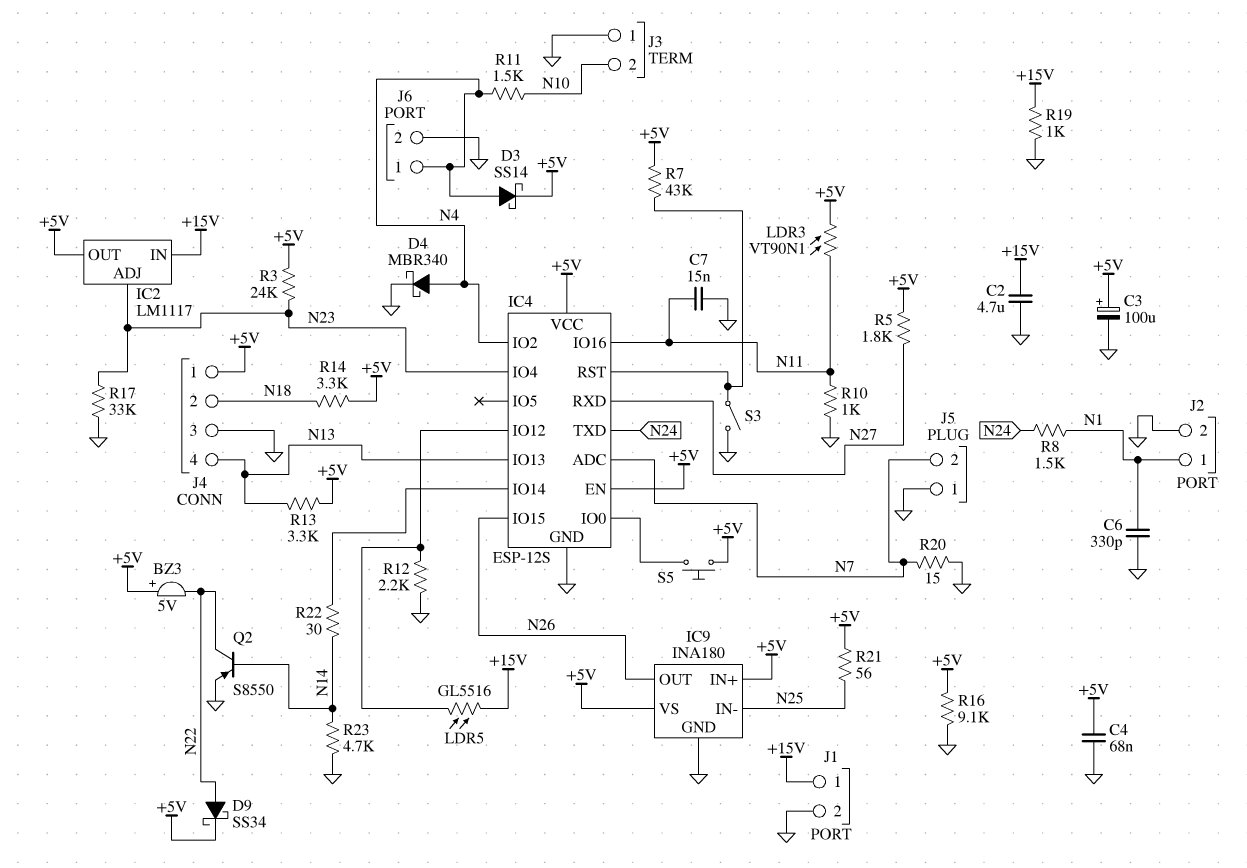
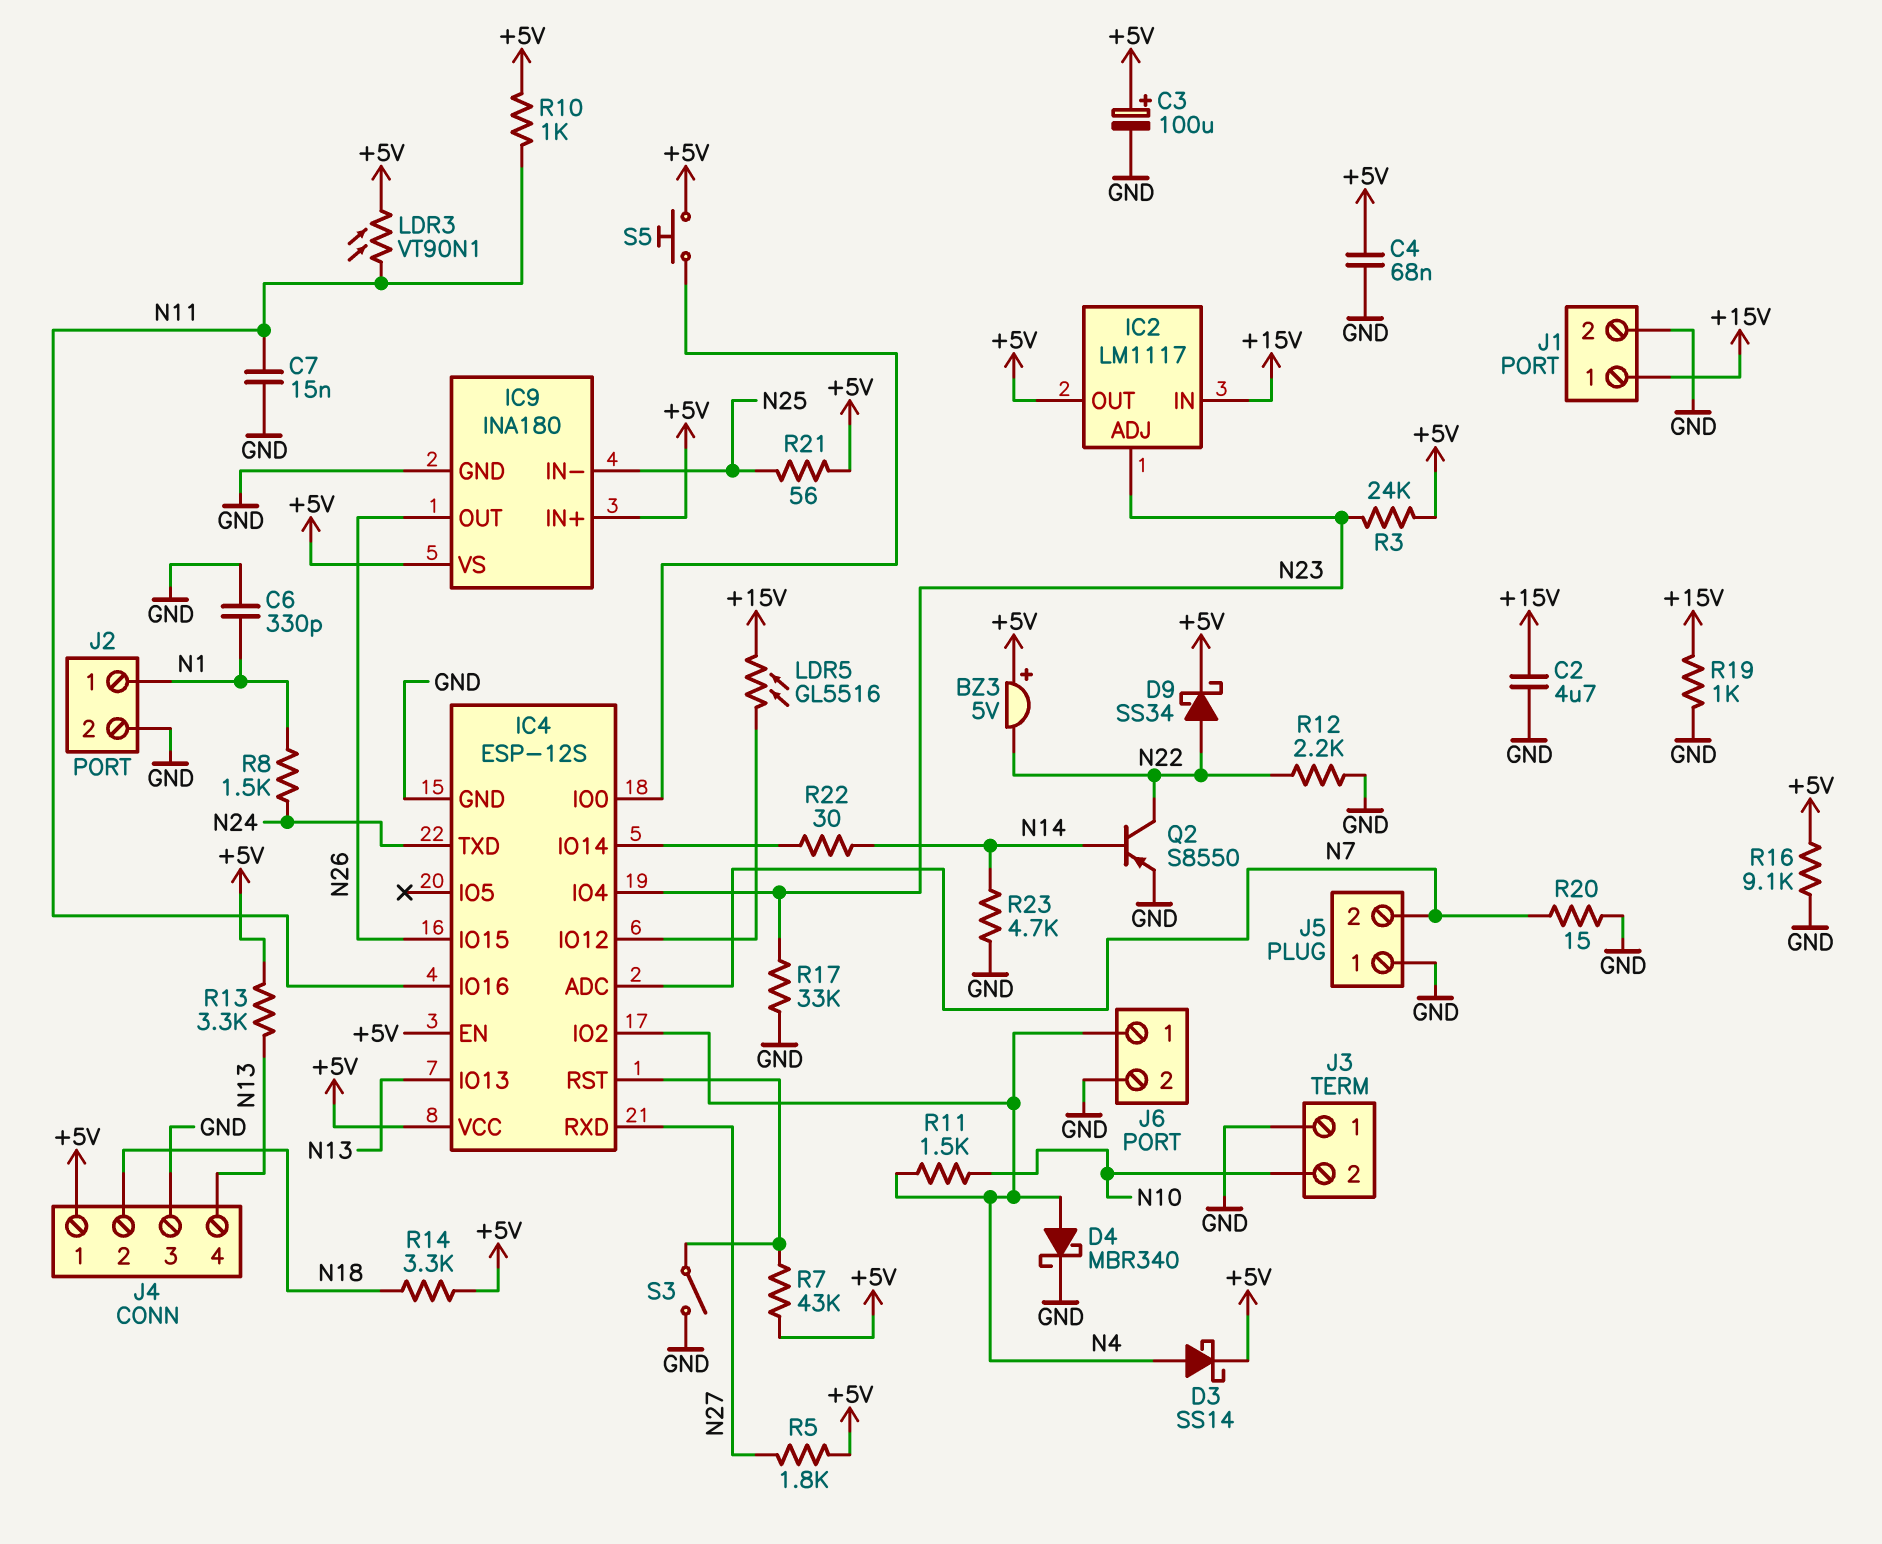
R10: 1k (GND, N11) -> 1k (+5V, N11)
R12: 2.2k (GND, IC4/IO12) -> 2.2k (GND, N22)

